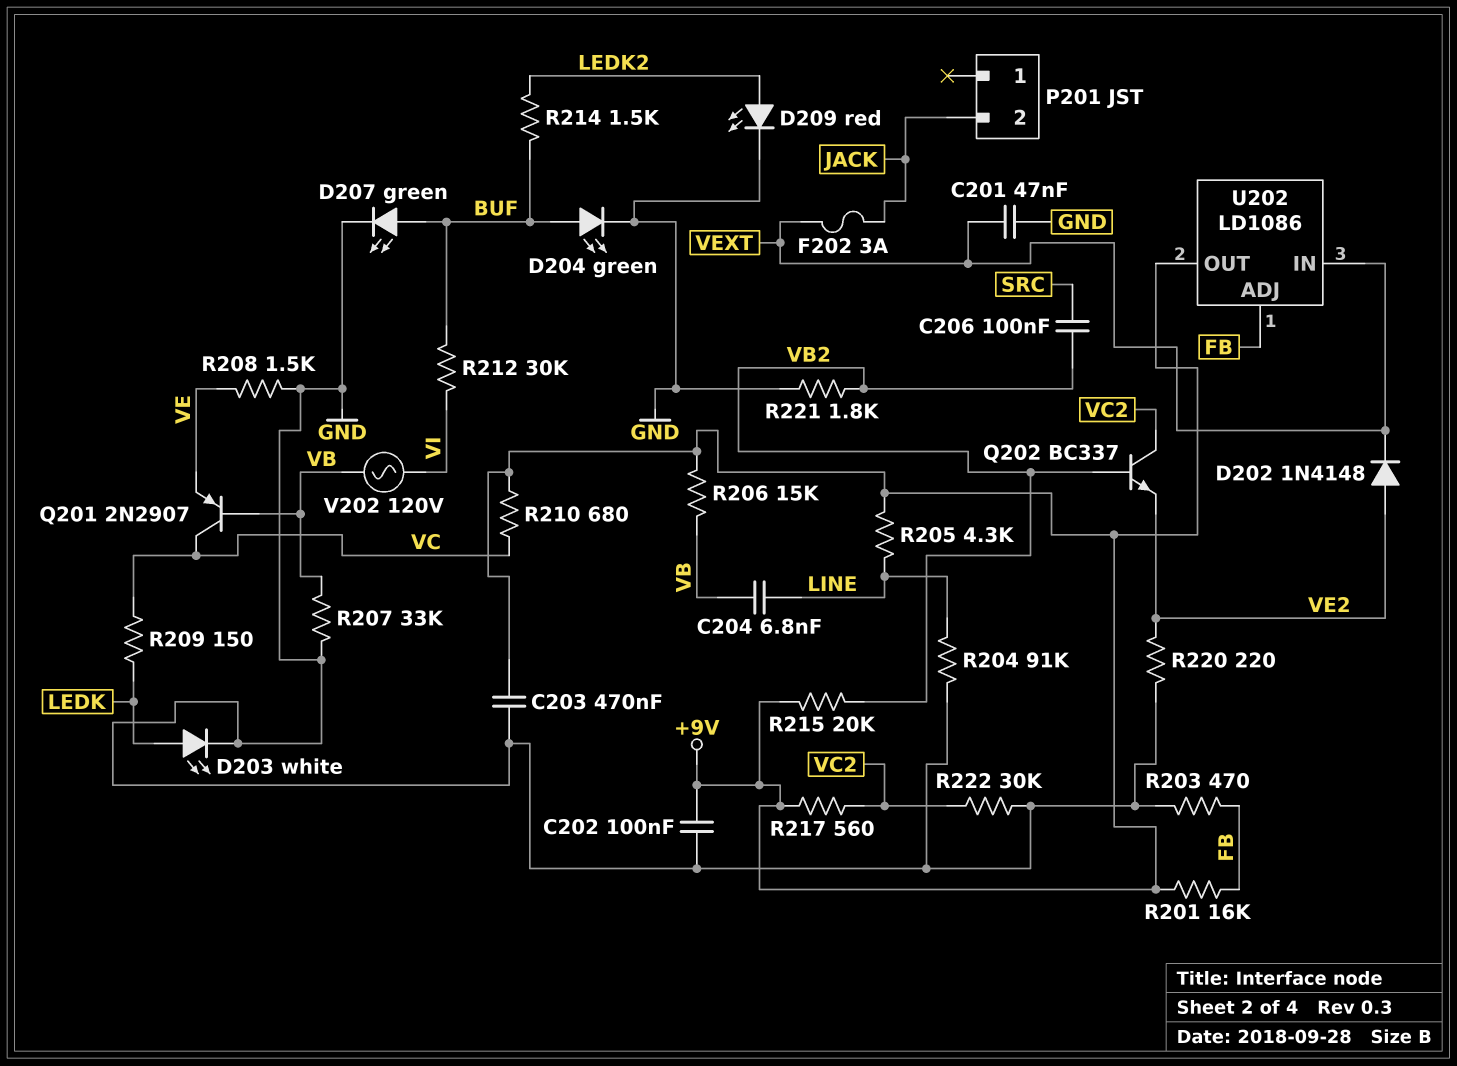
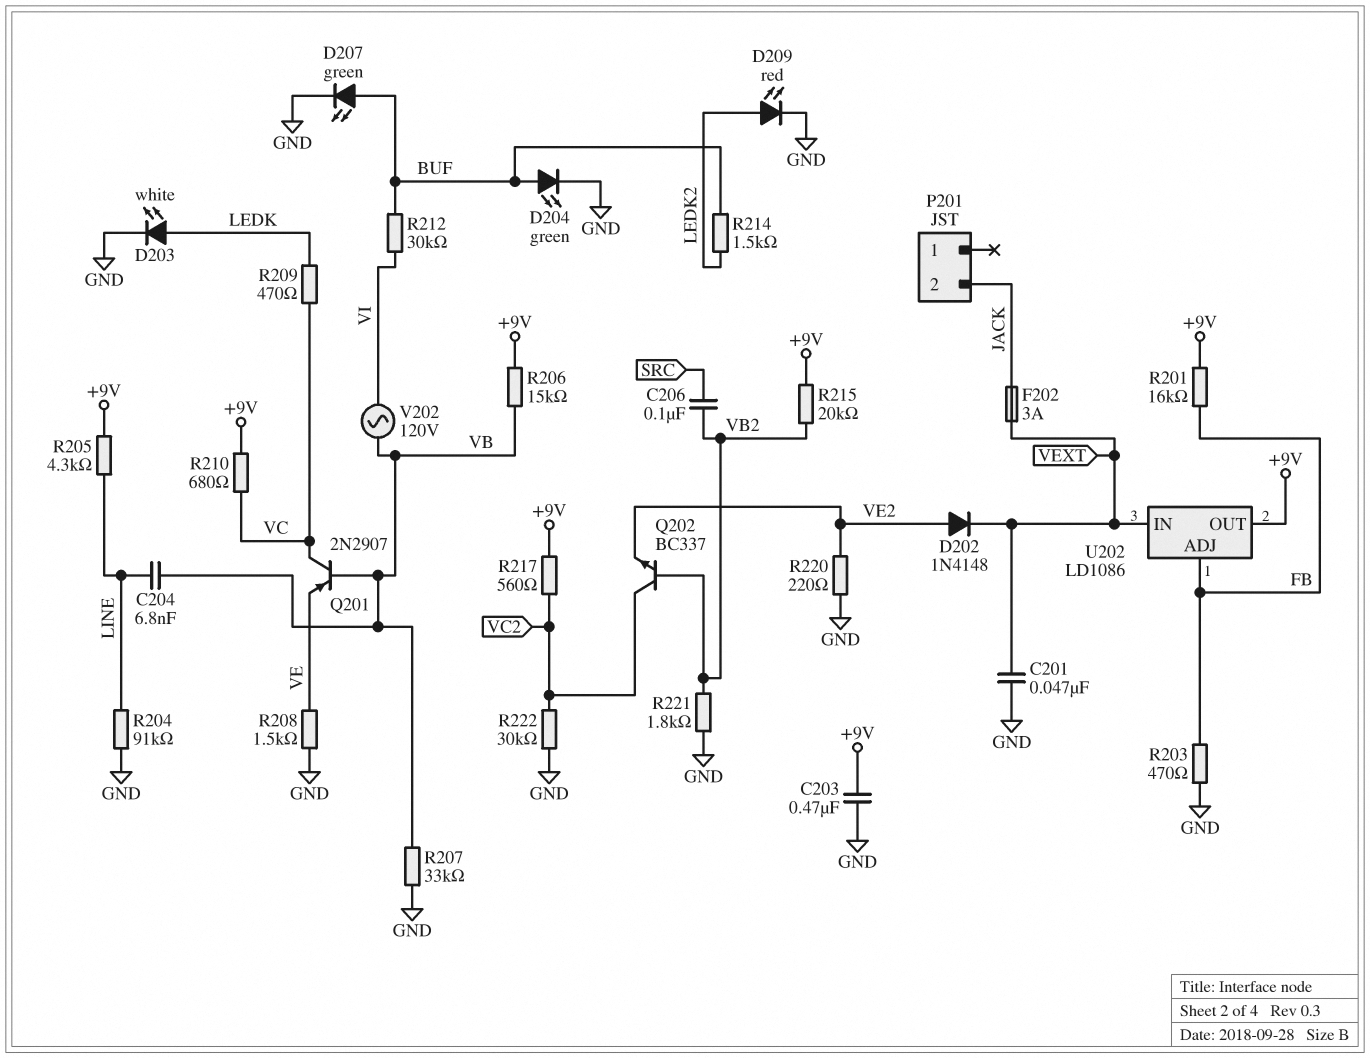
C202: 100nF (+9V, GND) -> none
R209: 150 (LEDK, VC) -> 470 (LEDK, VC)

